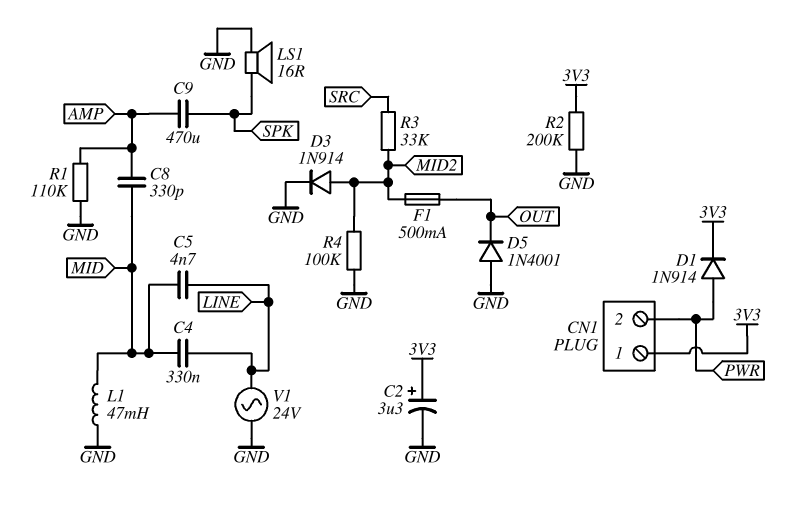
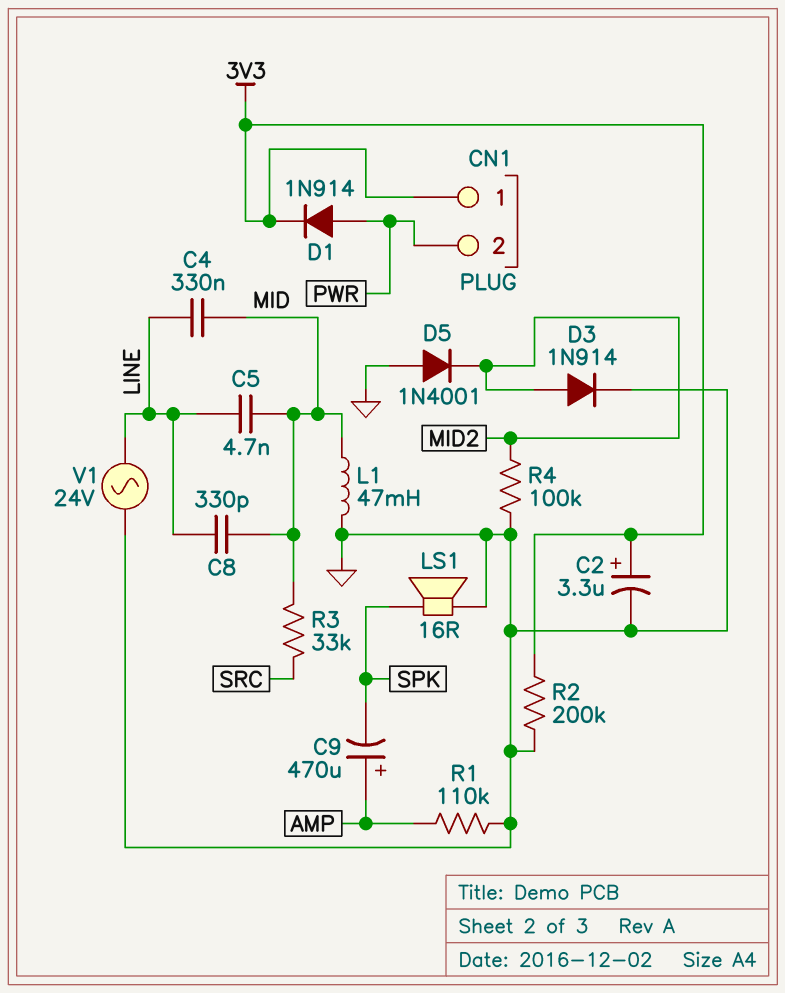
C8: 330pF (AMP, MID) -> 330pF (LINE, MID)
C9: 470uF (AMP, SPK) -> 470uF (plus AMP, minus SPK)
D5: diode 1N4001 (A GND, K OUT) -> diode 1N4001 (A GND, K MID2)
F1: 500mA (MID2, OUT) -> none
R3: 33k (MID2, SRC) -> 33k (MID, SRC)

